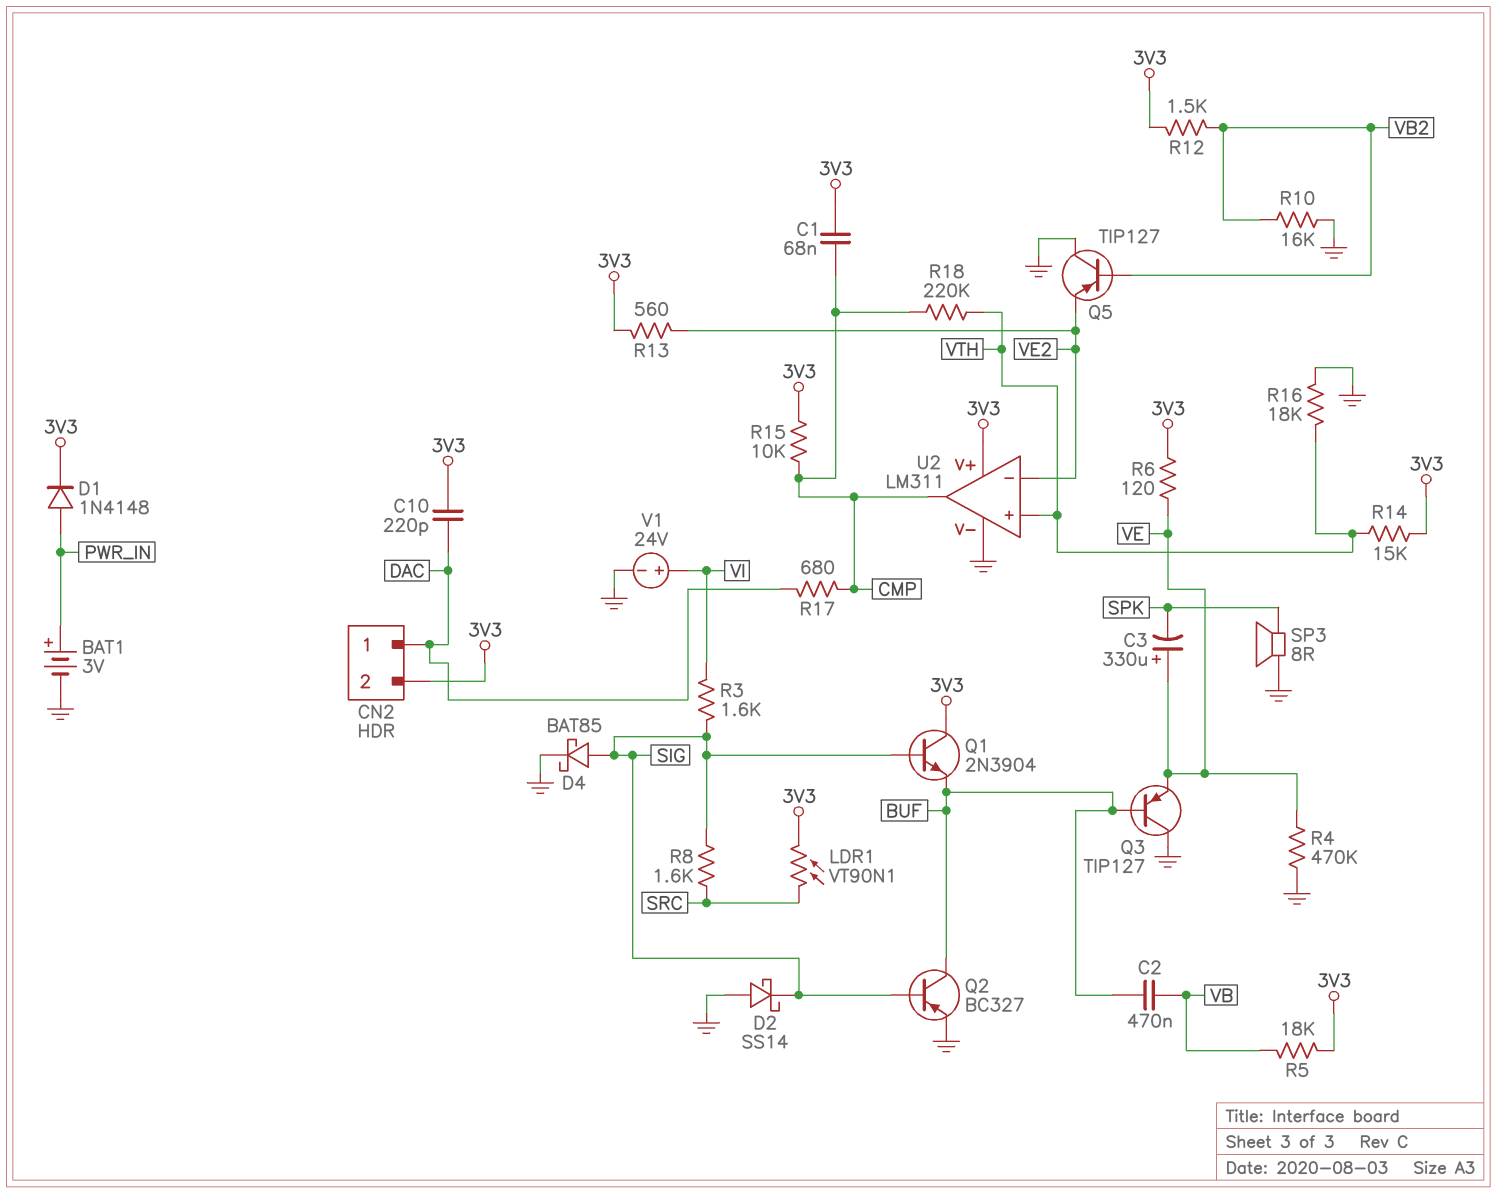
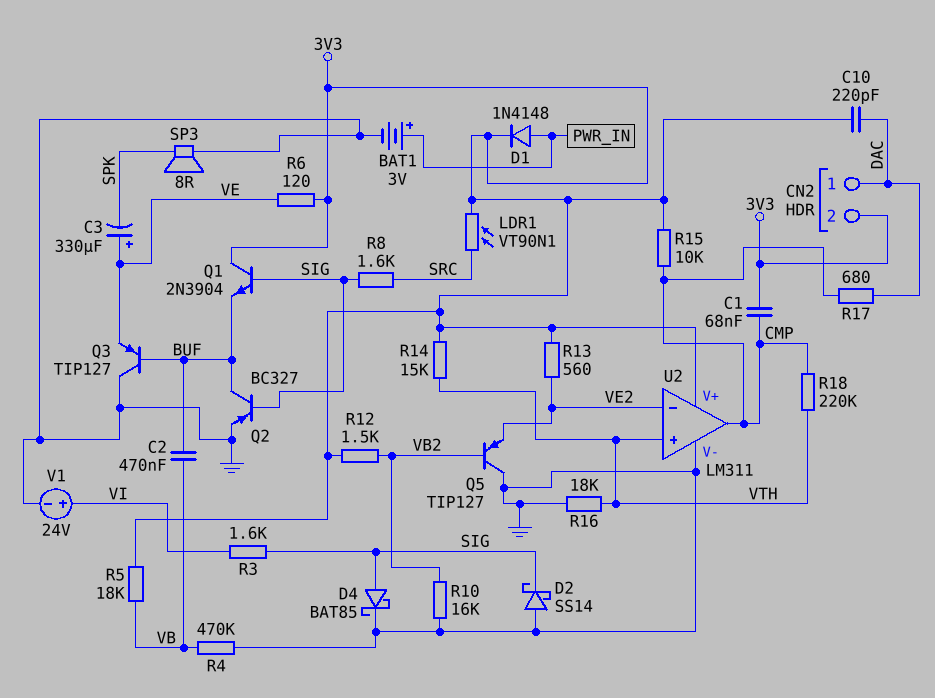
R4: 470k (GND, VE) -> 470k (GND, VB)

